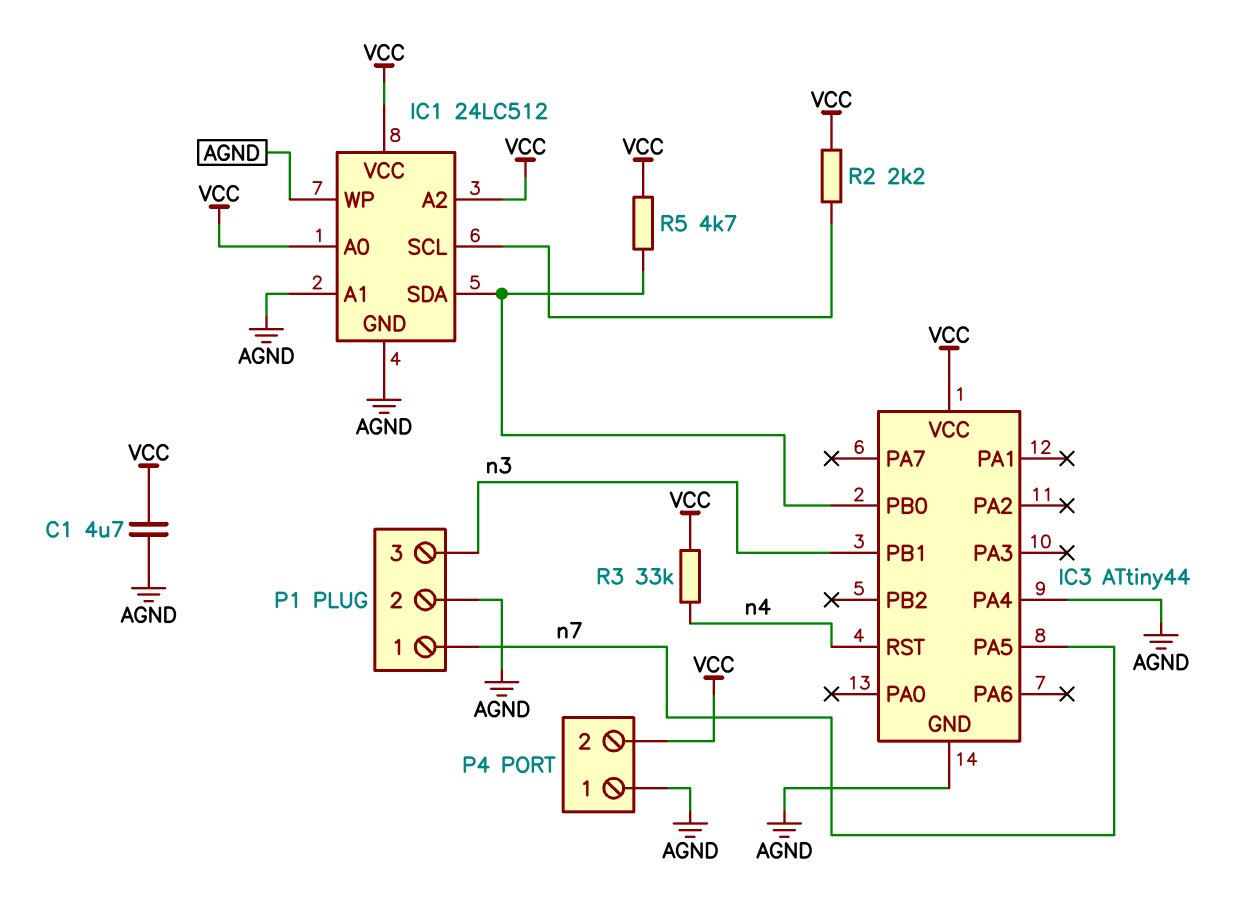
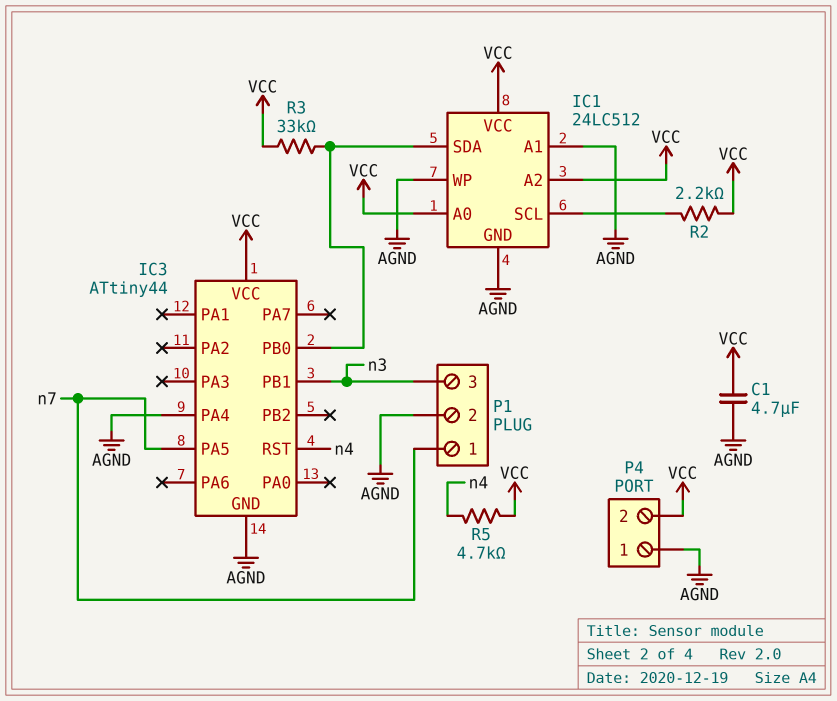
R3: 33k (VCC, n4) -> 33k (IC1/SDA, VCC)
R5: 4.7k (IC1/SDA, VCC) -> 4.7k (VCC, n4)

